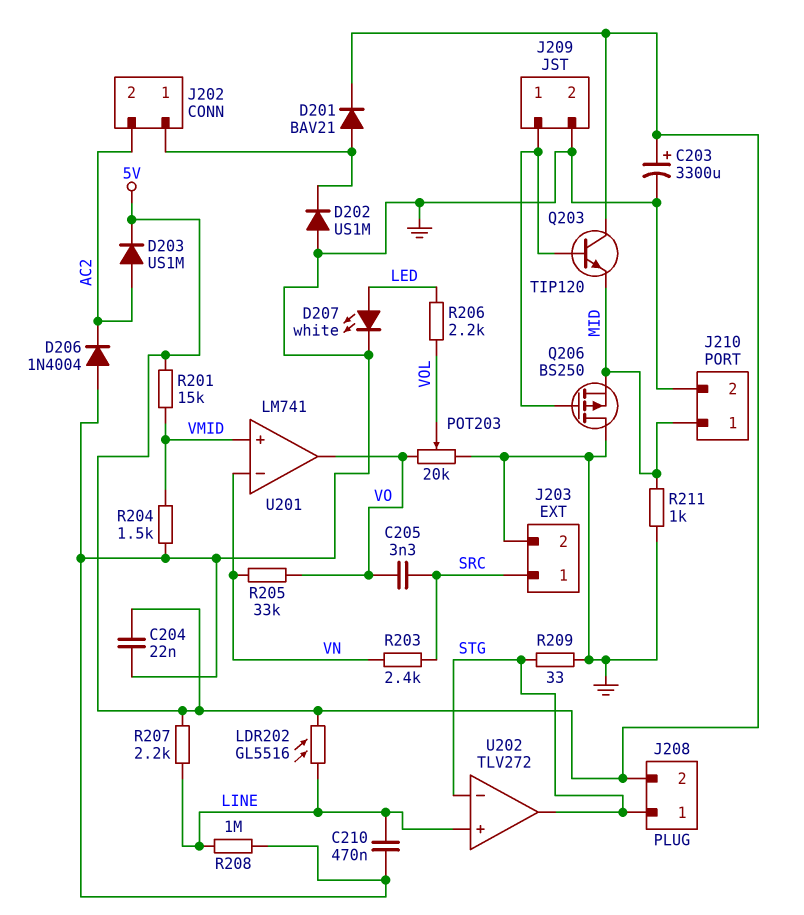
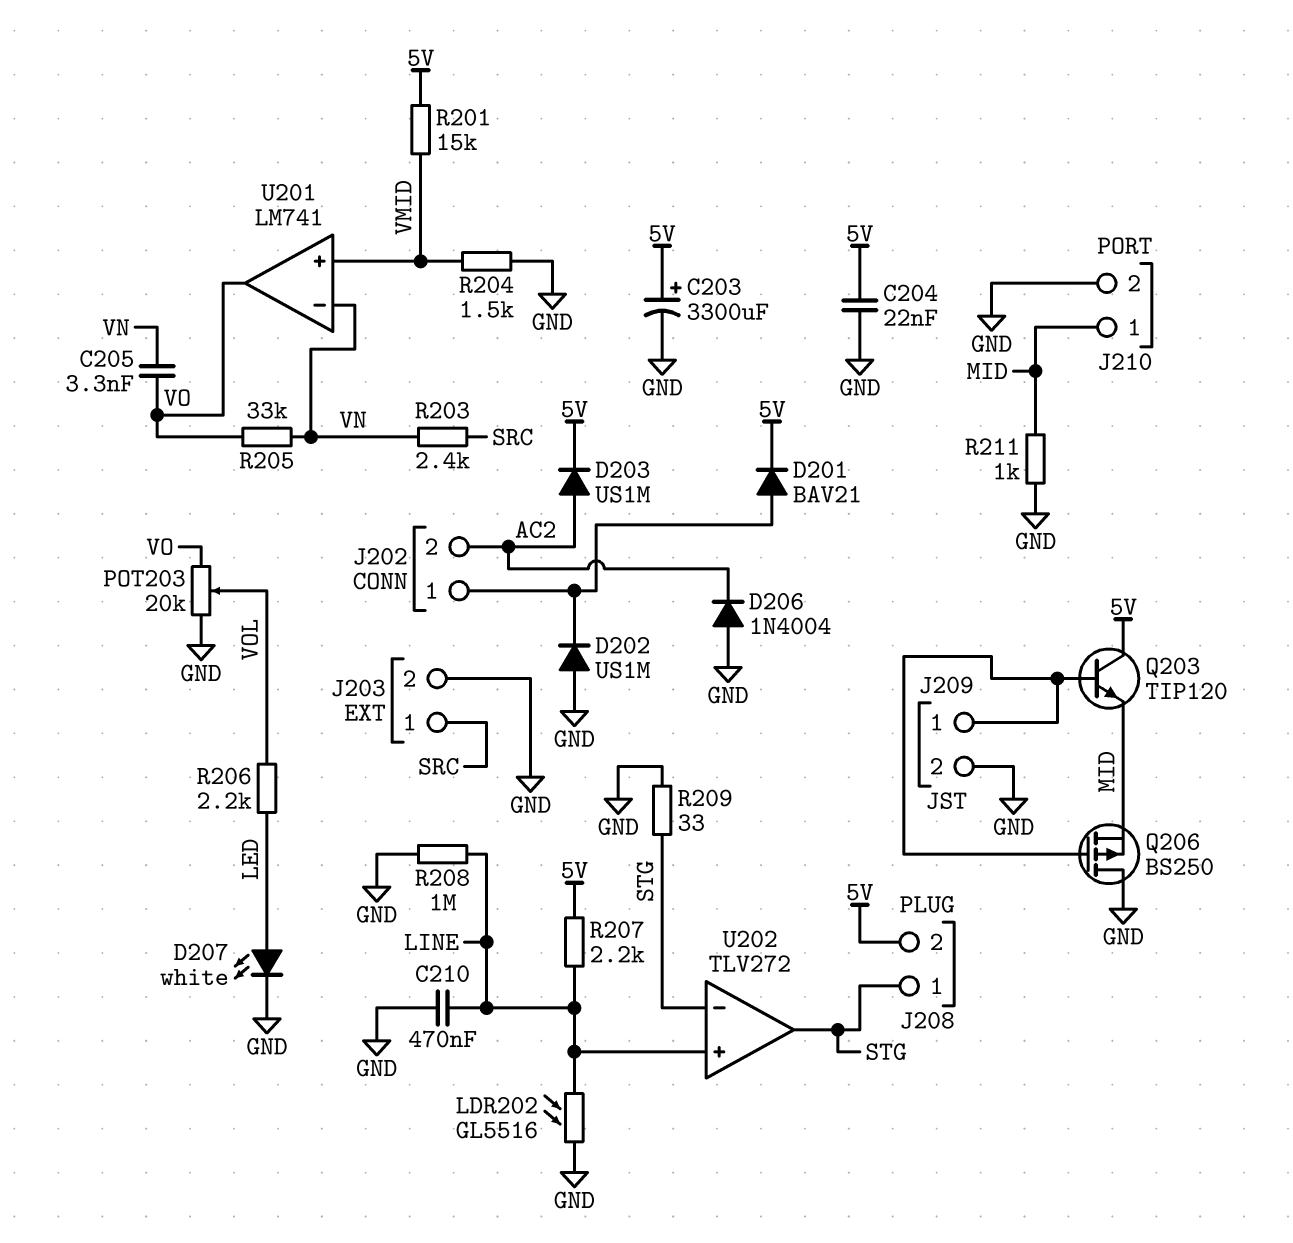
C205: 3.3nF (SRC, VO) -> 3.3nF (VN, VO)
LDR202: GL5516 (5V, LINE) -> GL5516 (GND, LINE)

